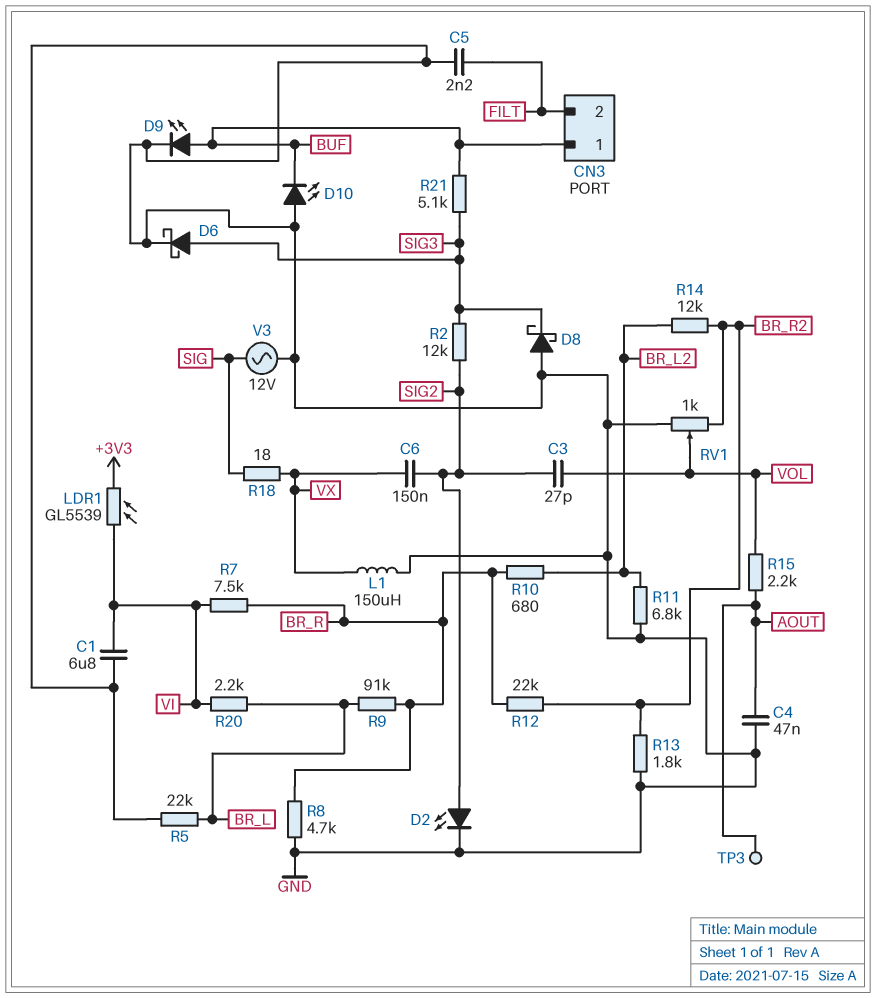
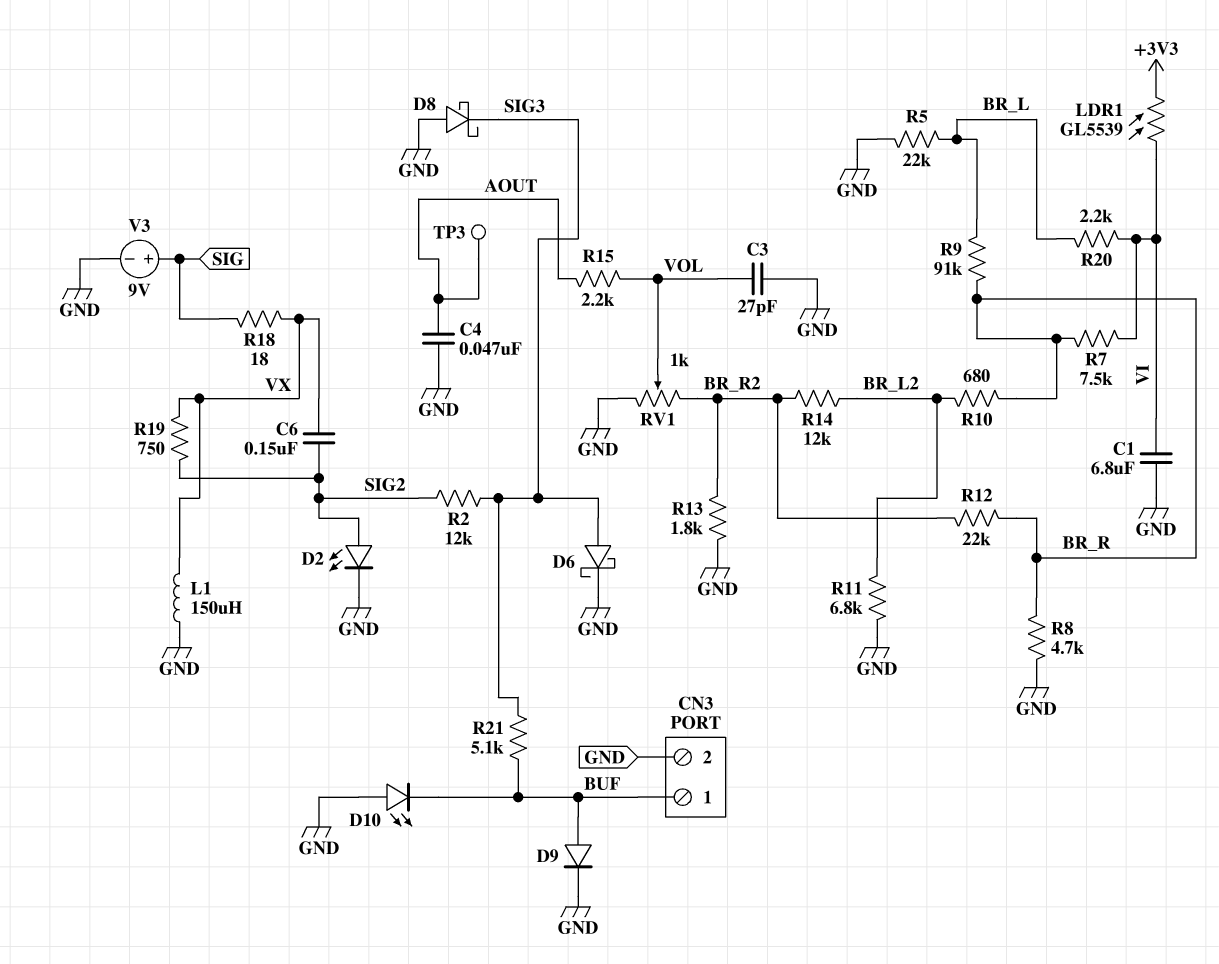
C3: 27pF (SIG2, VOL) -> 27pF (GND, VOL)
C5: 2.2nF (FILT, GND) -> none
CN3 pin 2: FILT -> GND
D9: LED (A BUF, K GND) -> diode (A BUF, K GND)
R19: none -> 750 (SIG2, VX)
V3: AC 12V (GND, SIG) -> 9V (plus SIG, minus GND)

